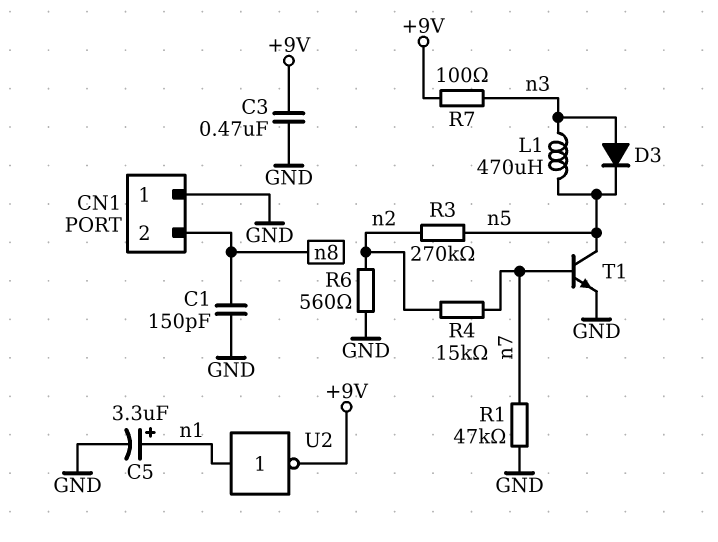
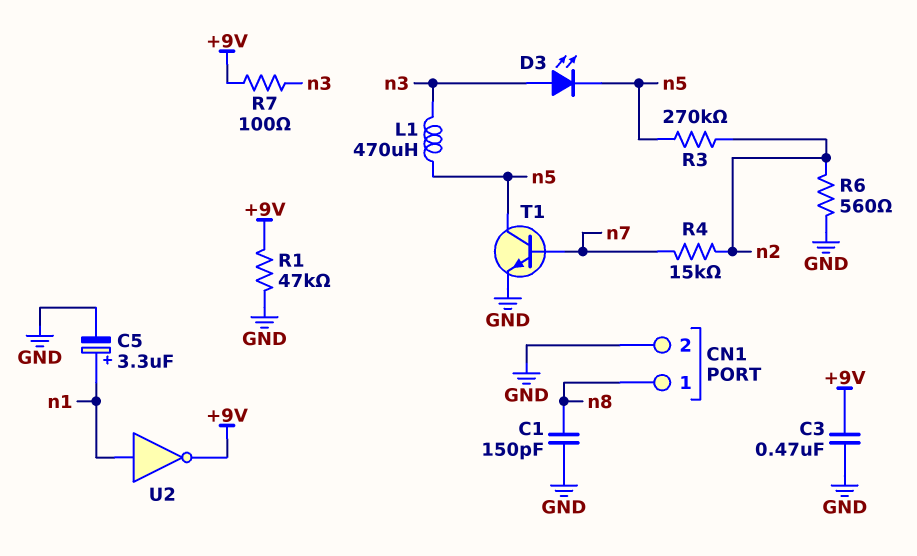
CN1 pin 1: GND -> n8
CN1 pin 2: n8 -> GND
D3: diode (A n3, K n5) -> LED (A n3, K n5)
R1: 47k (GND, n7) -> 47k (+9V, GND)

